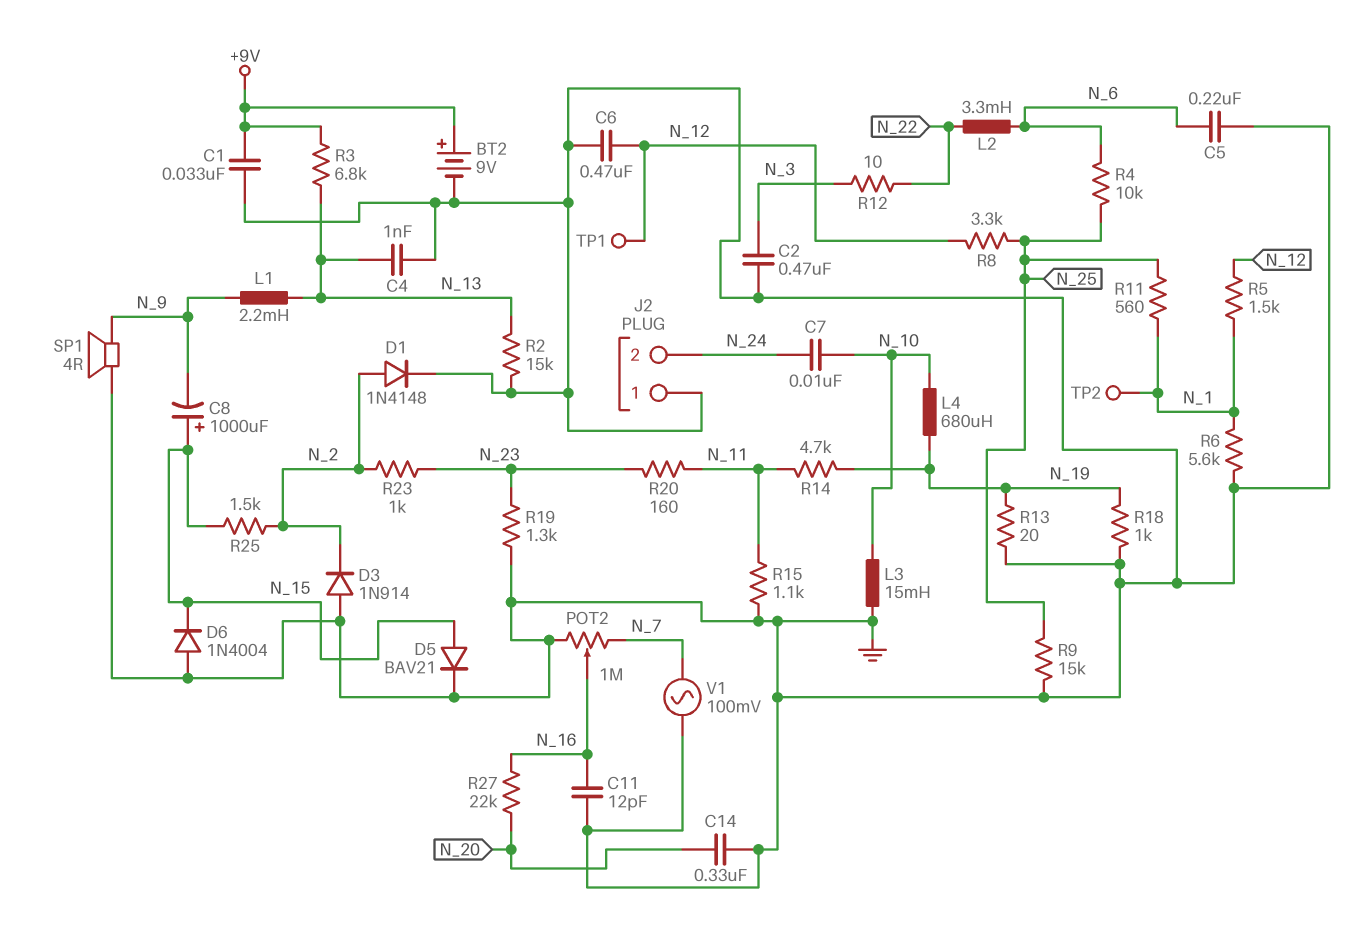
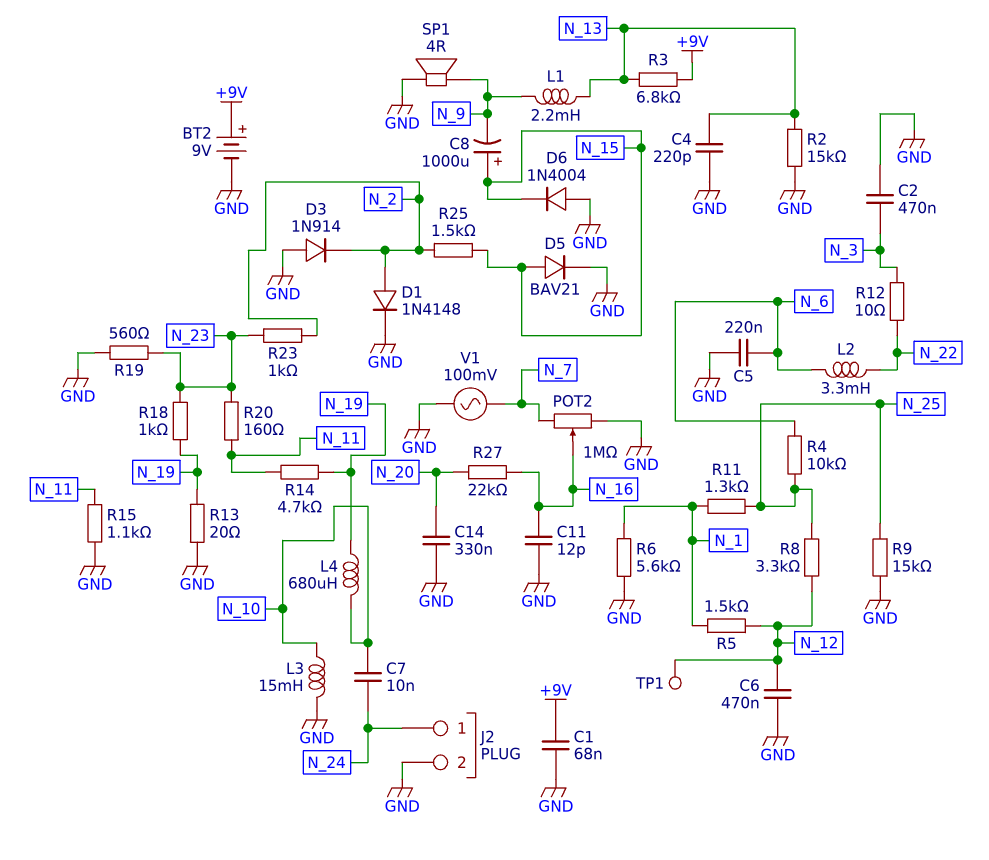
C1: 33nF (+9V, GND) -> 68nF (+9V, GND)
C4: 1nF (GND, N_13) -> 220pF (GND, N_13)
J2 pin 1: GND -> N_24
J2 pin 2: N_24 -> GND
R11: 560 (N_1, N_25) -> 1.3k (N_1, N_25)
R18: 1k (GND, N_19) -> 1k (N_19, N_23)
R19: 1.3k (GND, N_23) -> 560 (GND, N_23)
TP2: test point (N_1) -> none

